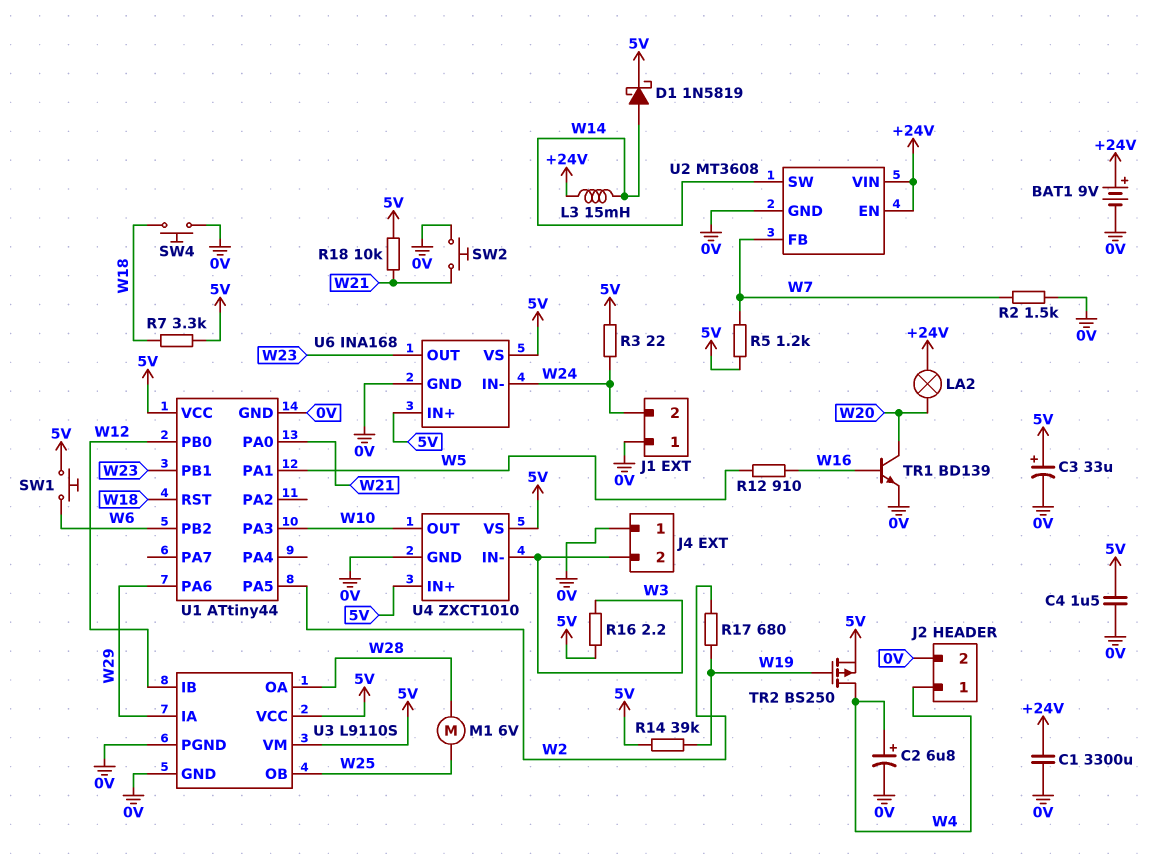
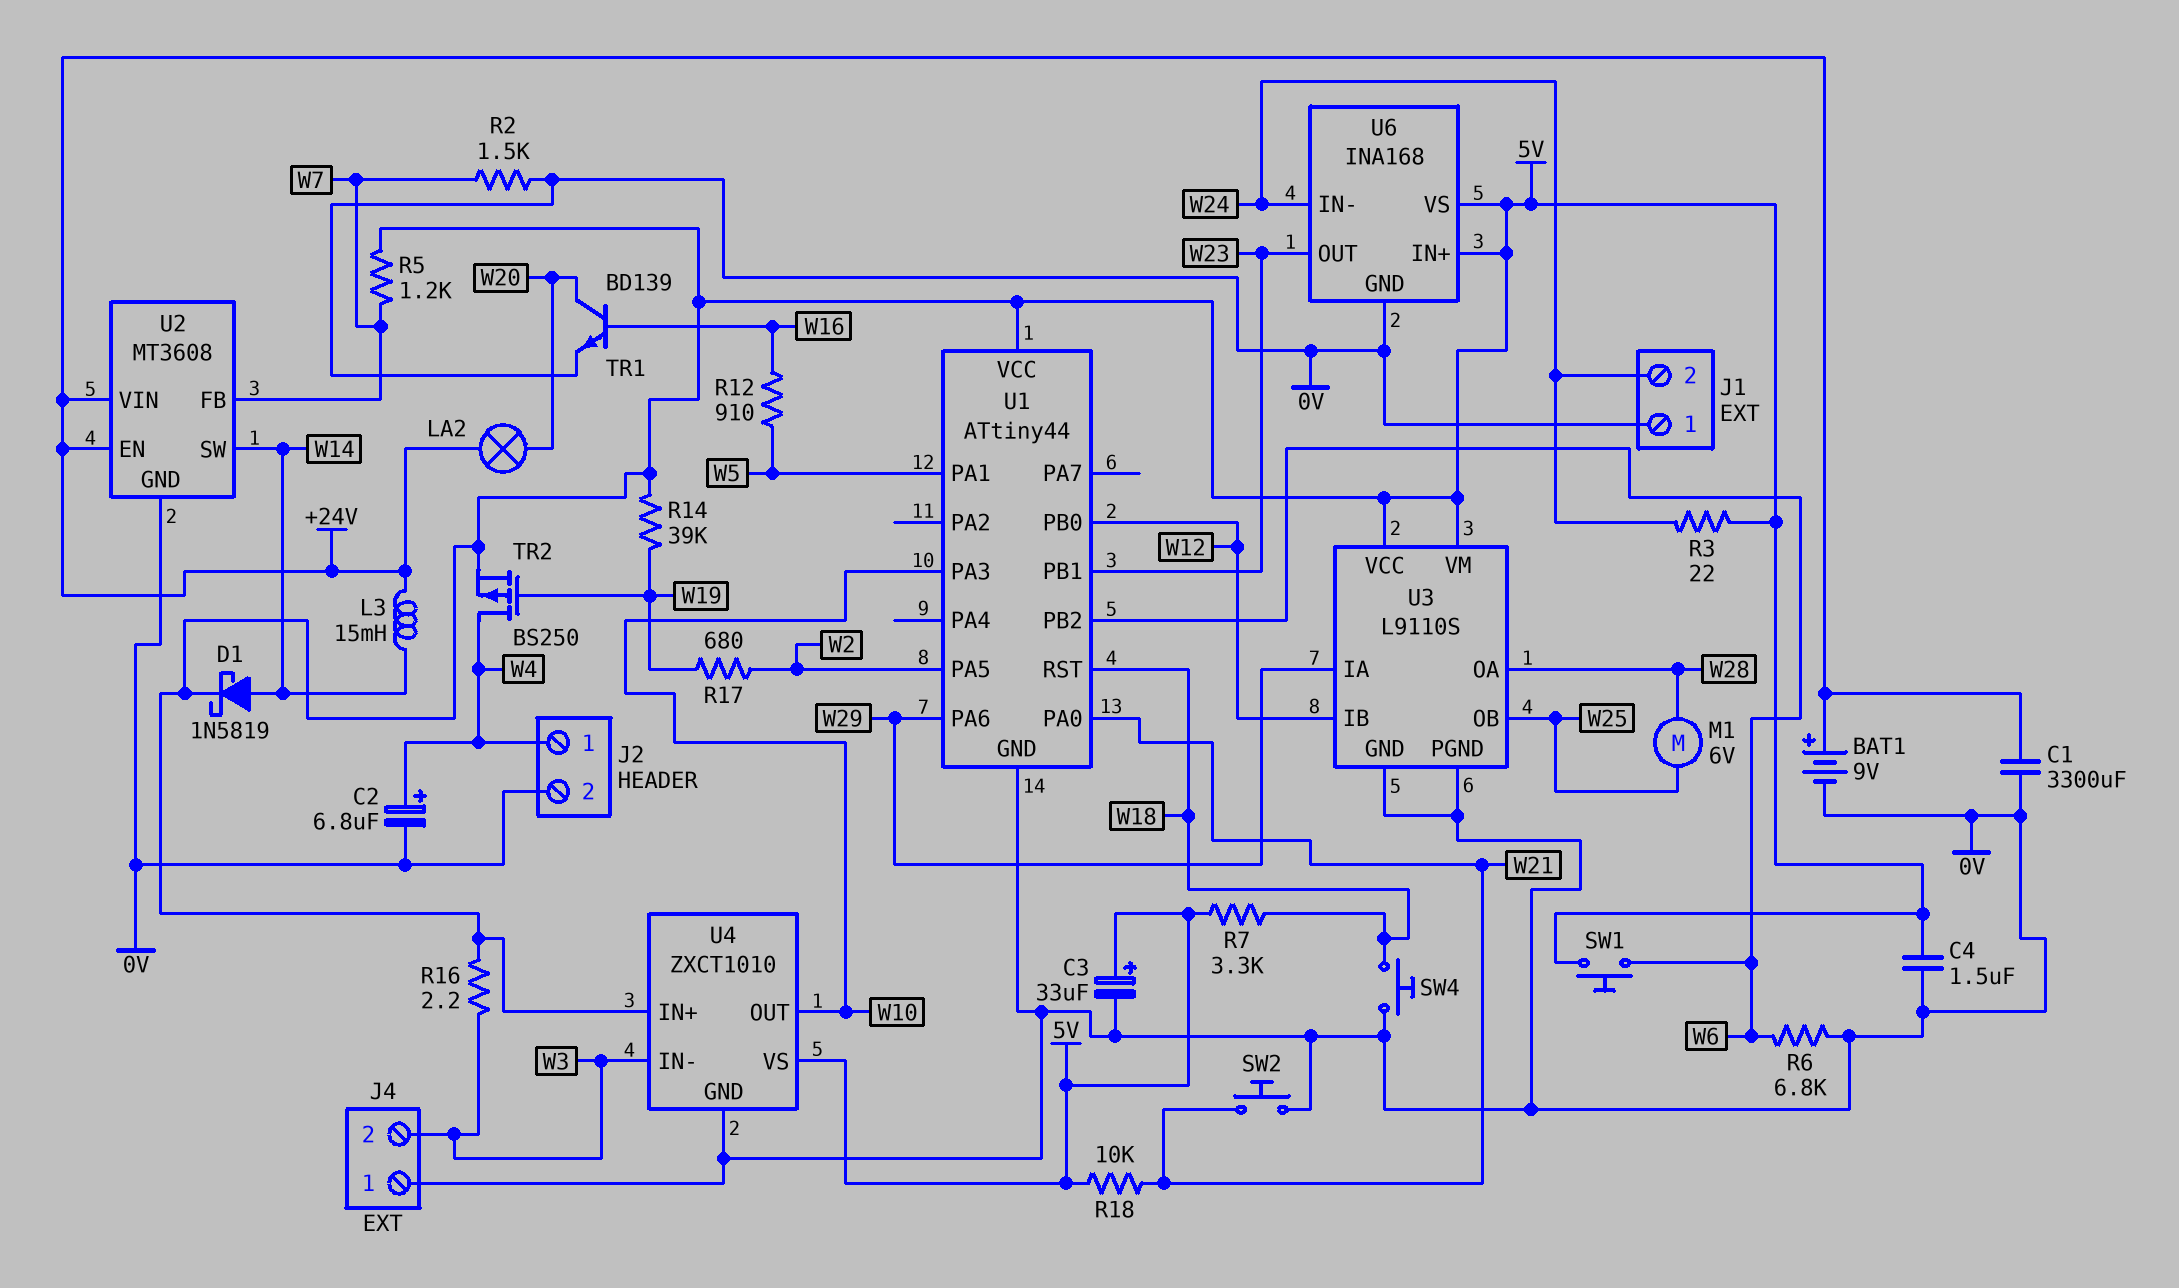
R6: none -> 6.8k (0V, W6)

